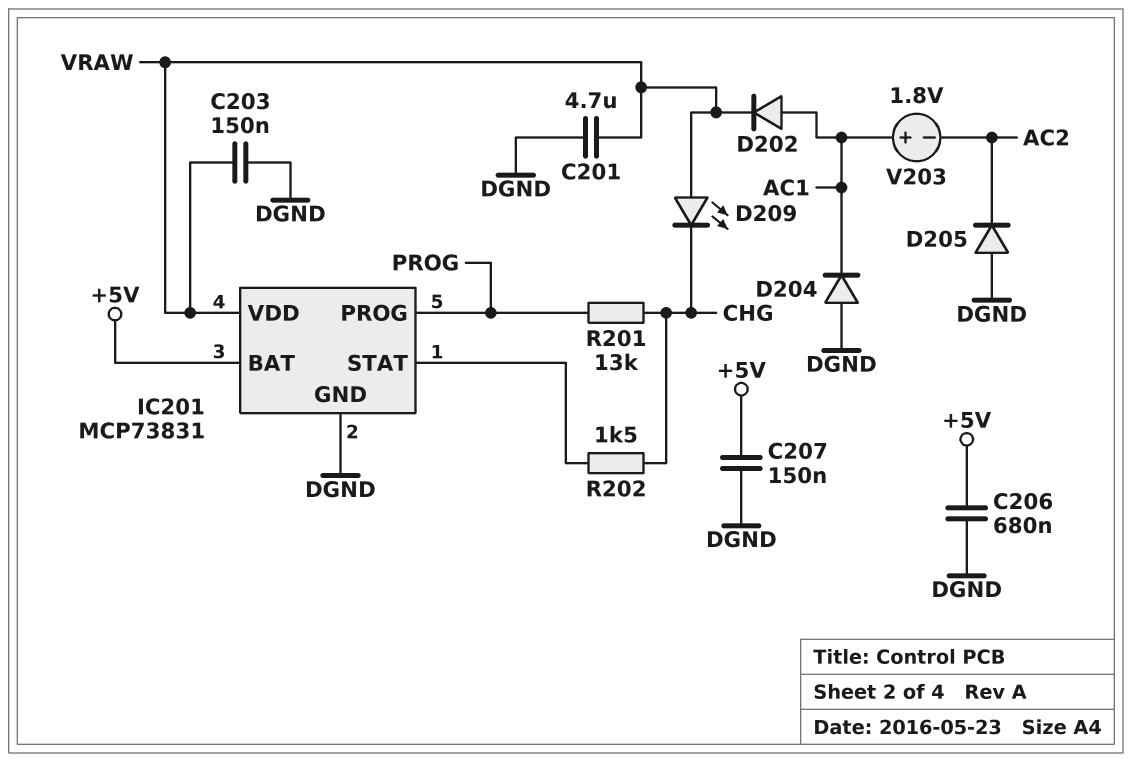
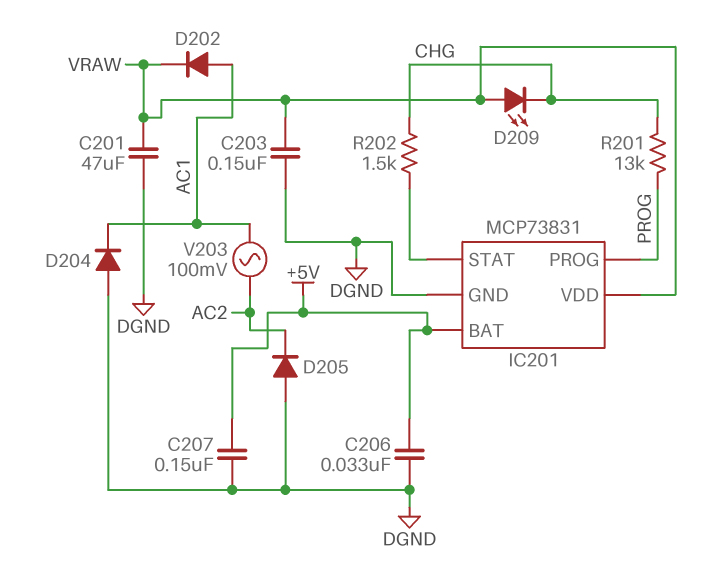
C201: 4.7uF (DGND, VRAW) -> 47uF (DGND, VRAW)
C206: 680nF (+5V, DGND) -> 33nF (+5V, DGND)
V203: 1.8V (plus AC1, minus AC2) -> AC 100mV (AC1, AC2)

